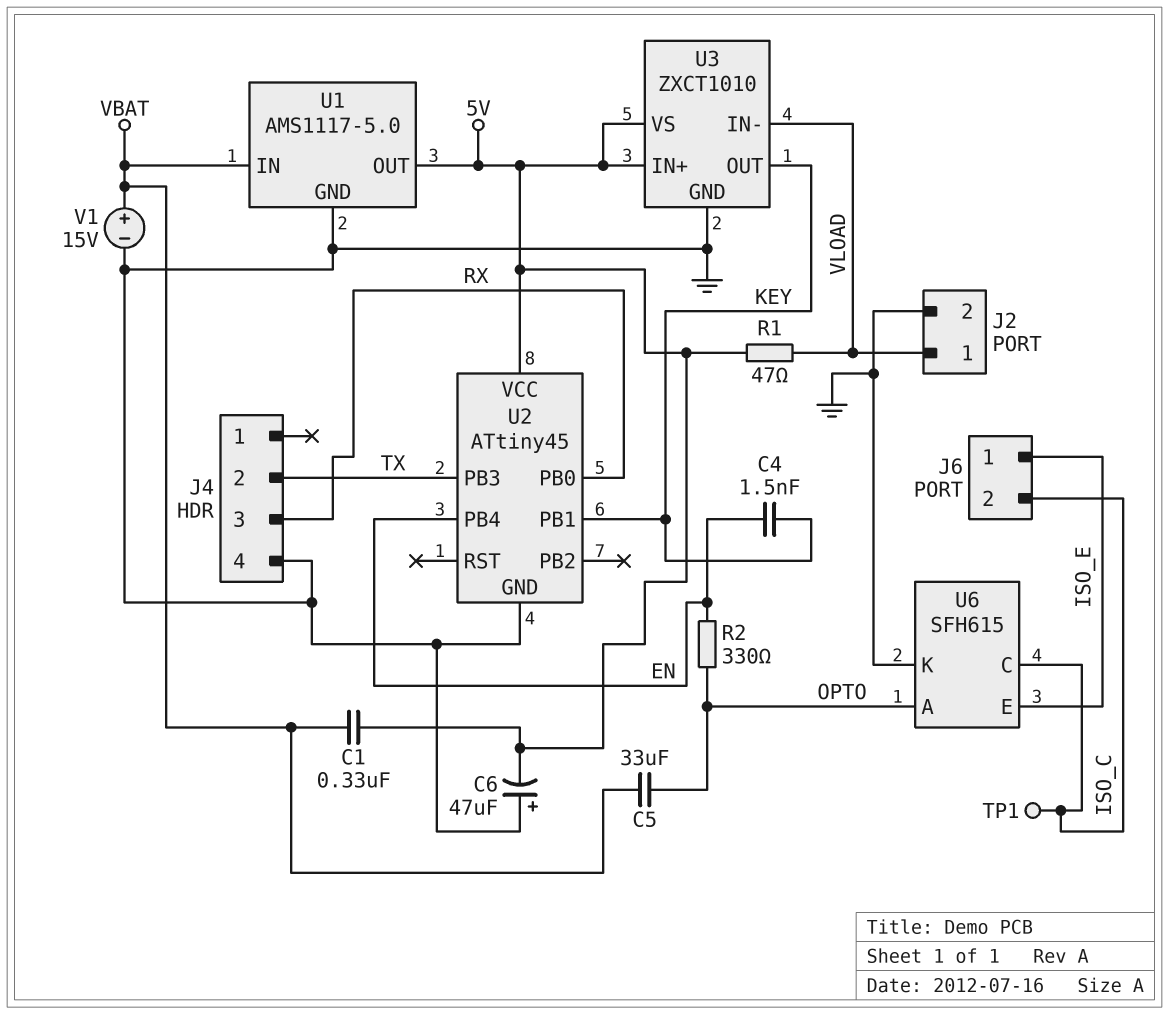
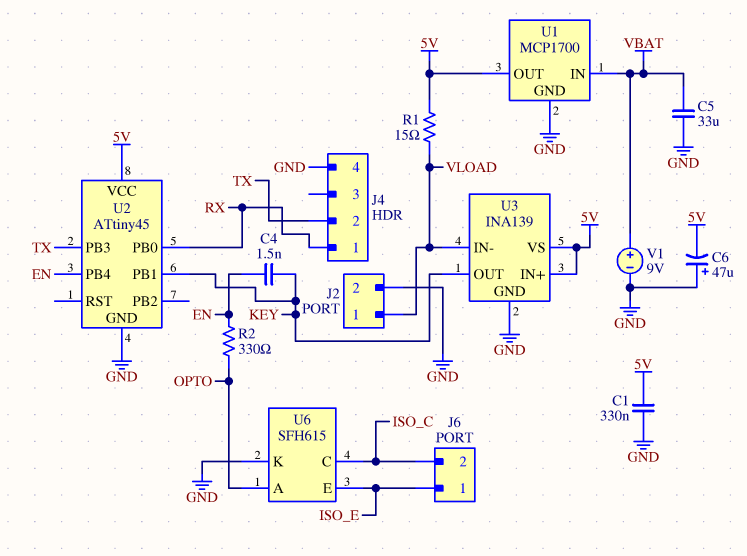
C1: 330nF (5V, VBAT) -> 330nF (5V, GND)
C5: 33uF (OPTO, VBAT) -> 33uF (GND, VBAT)
J4 pin 1: none -> RX
J4 pin 3: RX -> none
R1: 47 (5V, VLOAD) -> 15 (5V, VLOAD)
TP1: test point (ISO_C) -> none
U1: AMS1117-5.0 -> MCP1700
U3: ZXCT1010 -> INA139
V1: 15V (plus VBAT, minus GND) -> 9V (plus VBAT, minus GND)

